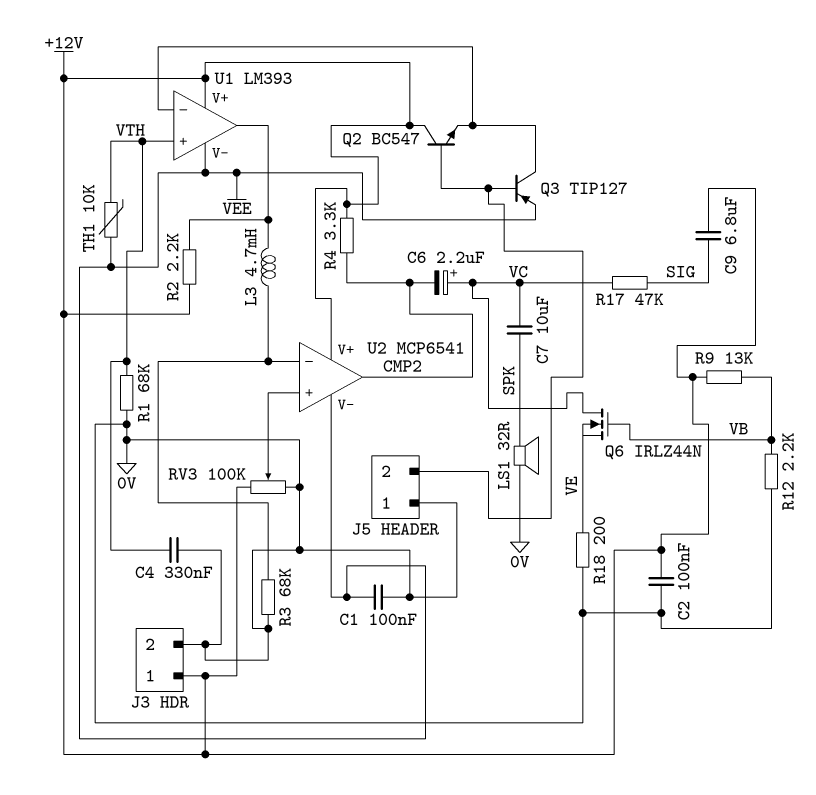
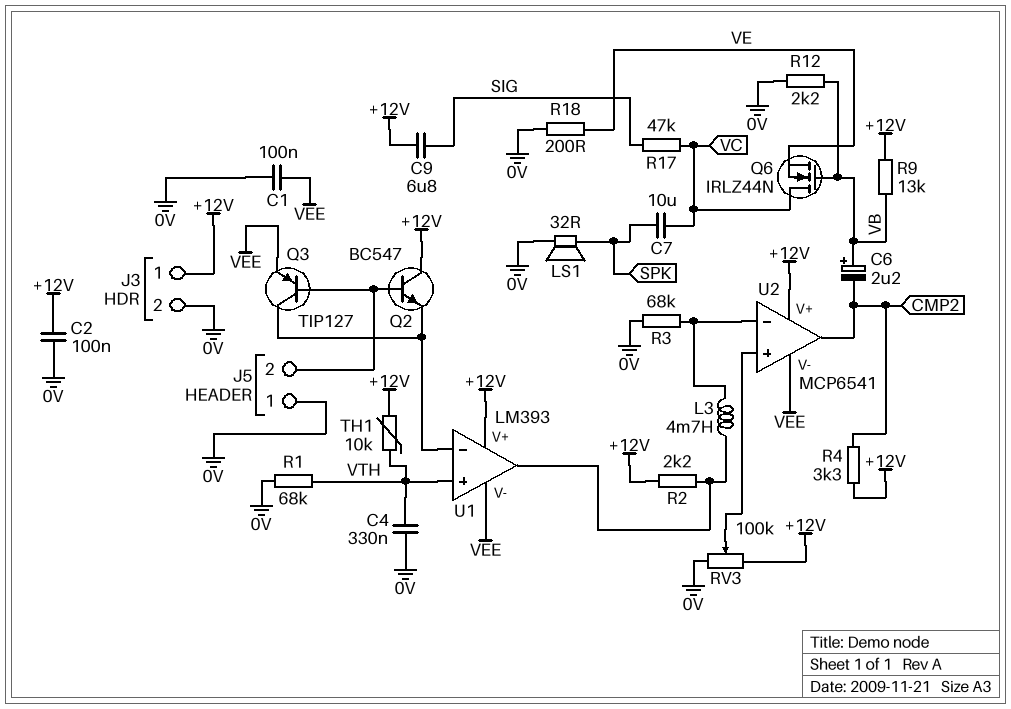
C6: 2.2uF (plus VC, minus CMP2) -> 2.2uF (plus VB, minus CMP2)
TH1: 10k (VEE, VTH) -> 10k (+12V, VTH)

